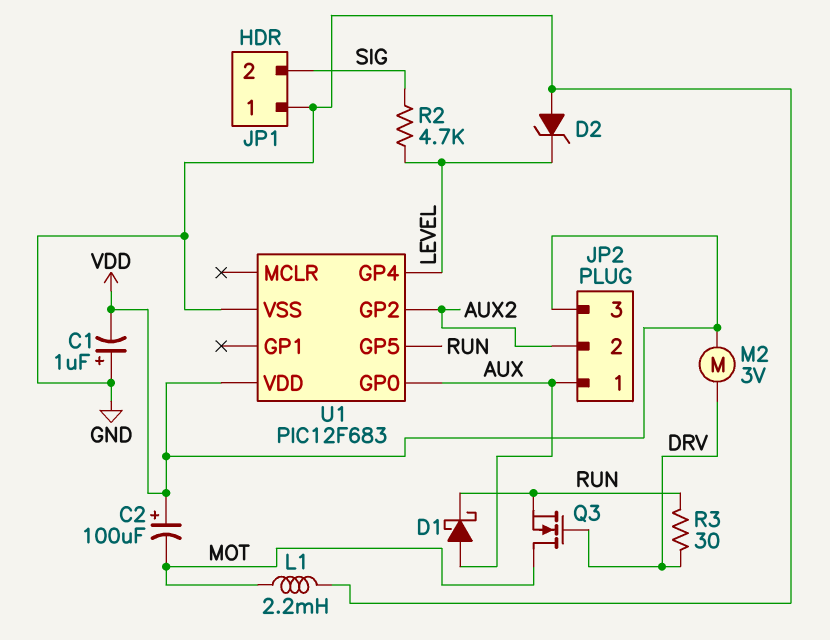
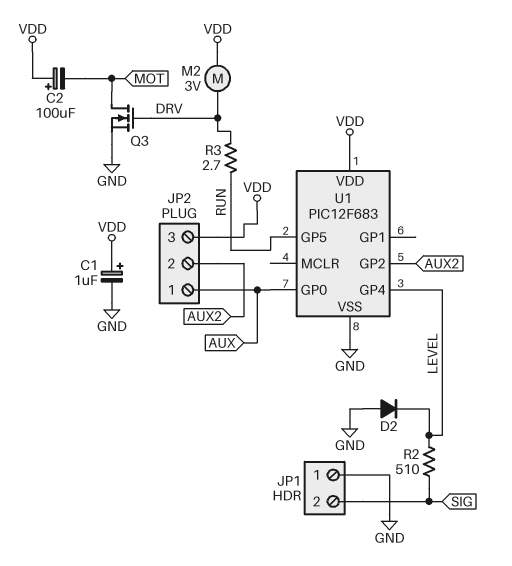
C1: 1uF (plus GND, minus VDD) -> 1uF (plus VDD, minus GND)
D1: schottky (A AUX, K RUN) -> none
D2: zener (A GND, K LEVEL) -> diode (A GND, K LEVEL)
L1: 2.2mH (GND, MOT) -> none
Q3: NMOS (G DRV, D MOT, S RUN) -> NMOS (G DRV, D MOT, S GND)
R2: 4.7k (LEVEL, SIG) -> 510 (LEVEL, SIG)
R3: 30 (DRV, RUN) -> 2.7 (DRV, RUN)

